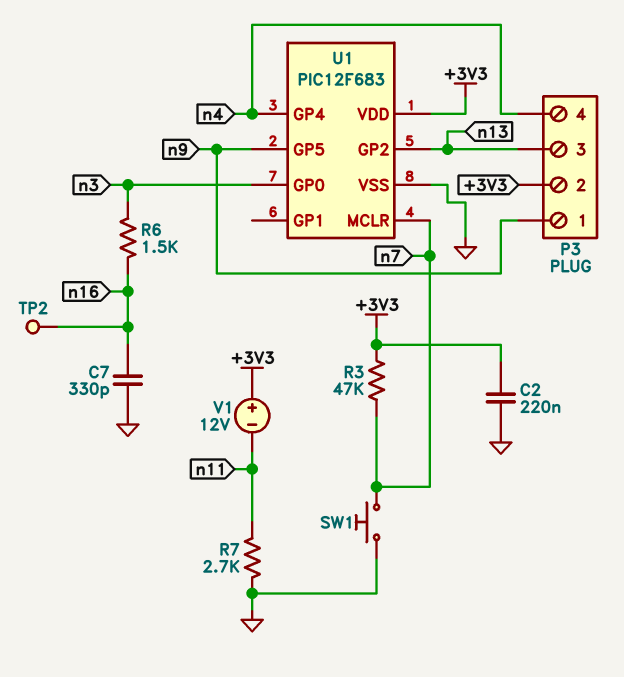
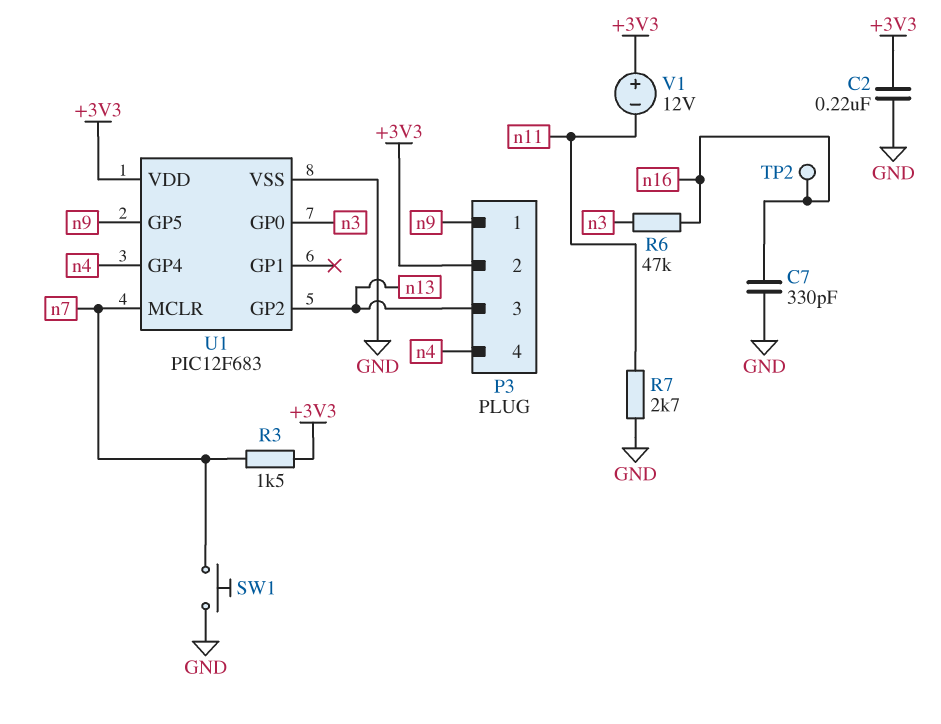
R3: 47k (+3V3, n7) -> 1.5k (+3V3, n7)
R6: 1.5k (n3, n16) -> 47k (n3, n16)

